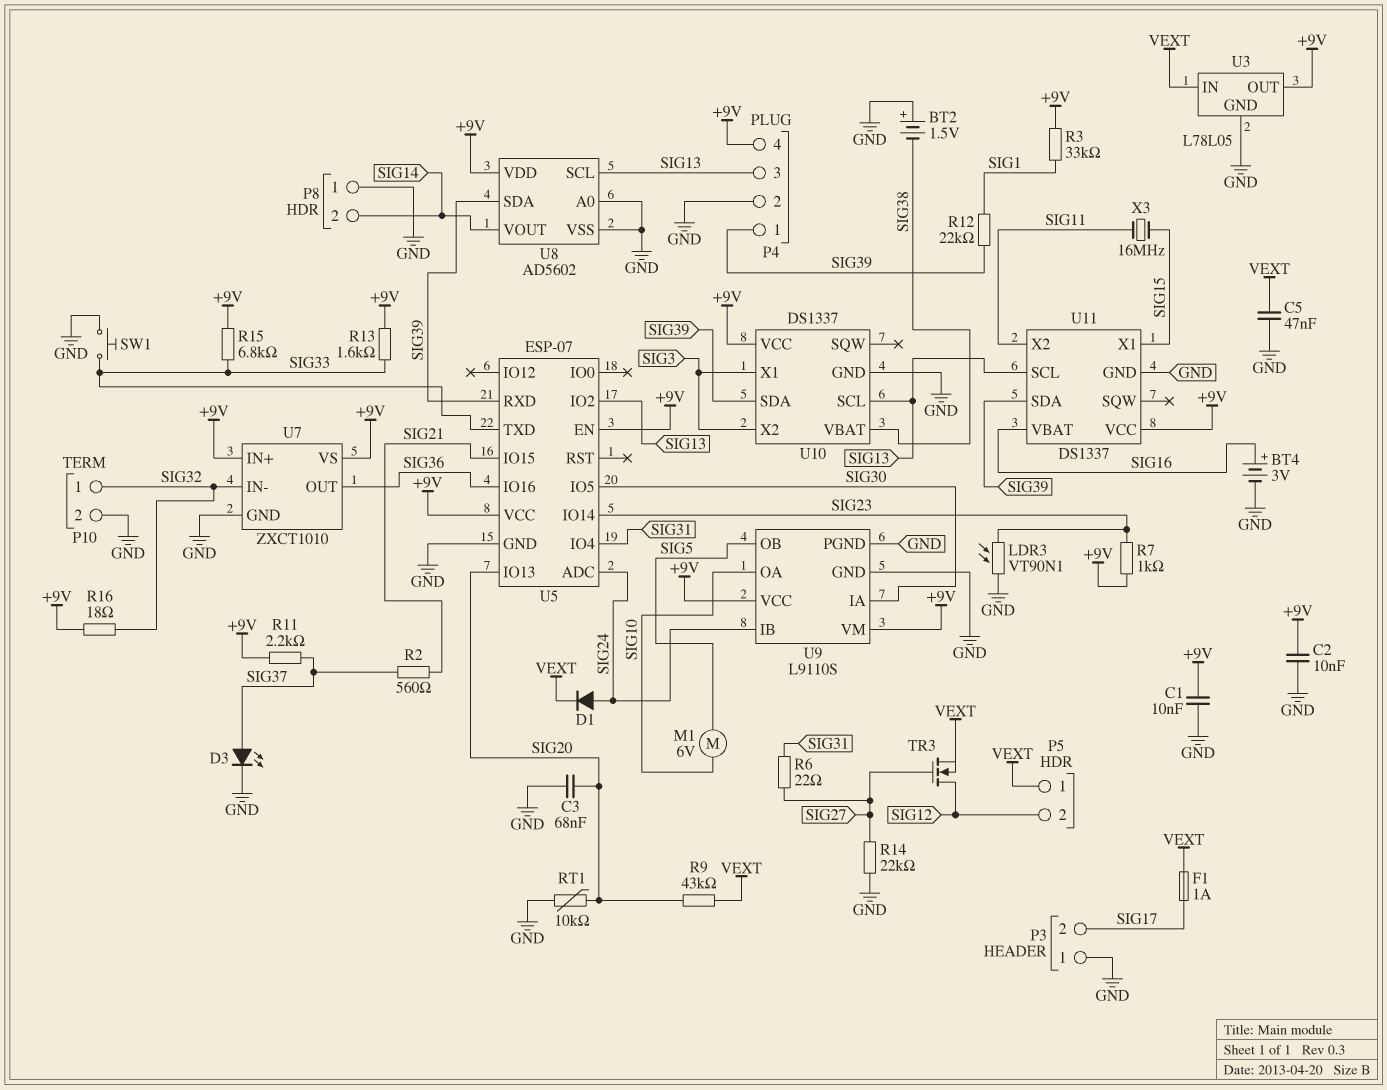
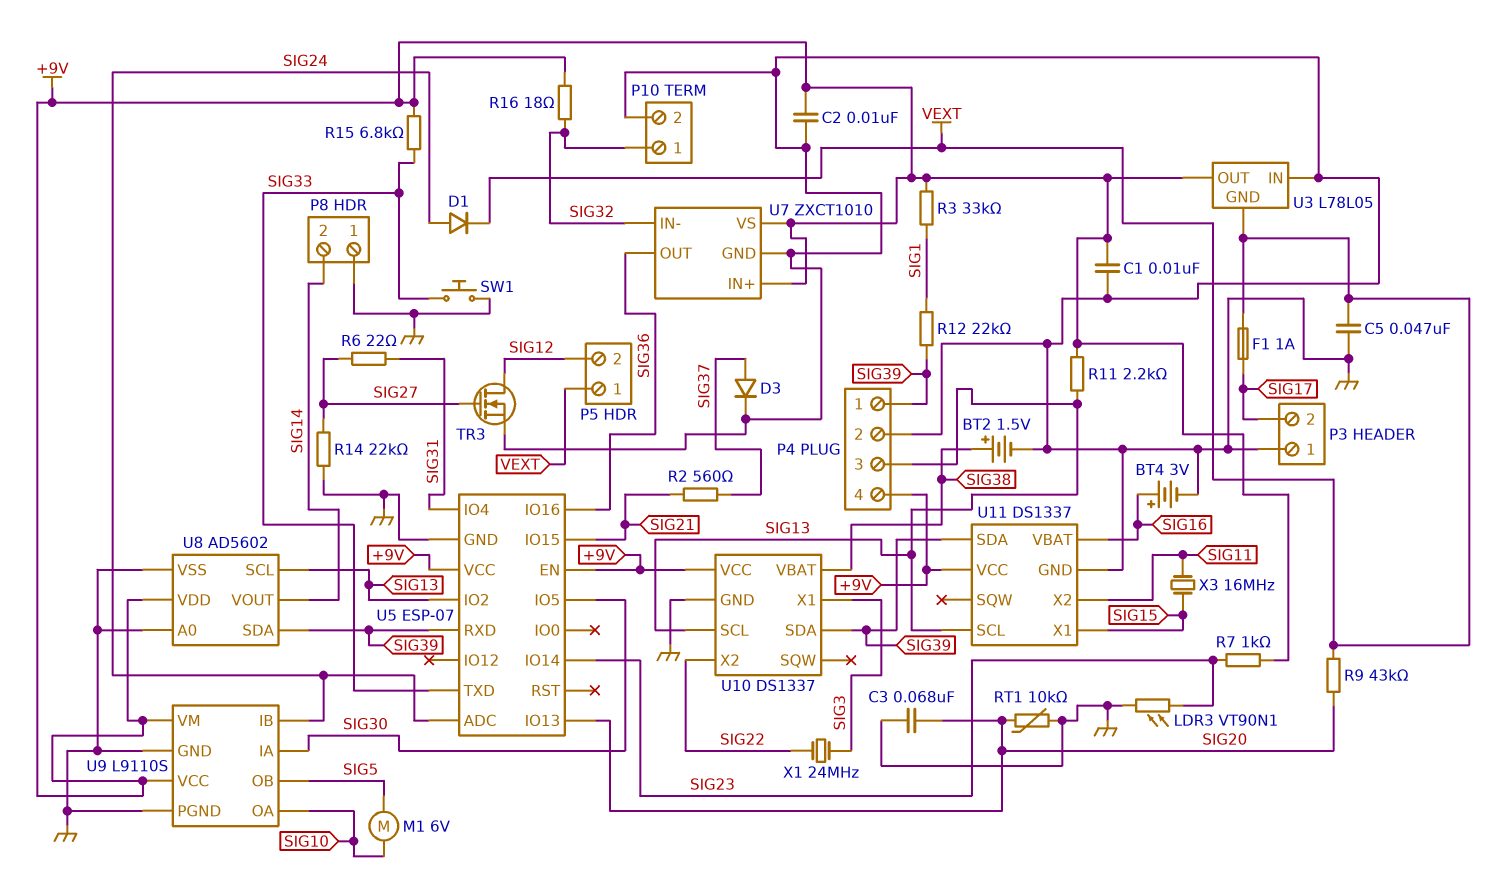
BT2: 1.5V (plus GND, minus SIG38) -> 1.5V (plus SIG38, minus GND)
D3: LED (A SIG37, K GND) -> diode (A SIG37, K GND)
R11: 2.2k (+9V, SIG37) -> 2.2k (+9V, SIG13)
R13: 1.6k (+9V, SIG33) -> none
TR3: NMOS (G SIG27, D SIG12, S VEXT) -> NMOS (G SIG27, D SIG12, S GND)
U3 pin GND: GND -> VEXT
U3 pin IN: VEXT -> GND
U10 pin X2: SIG3 -> SIG22
X1: none -> 24MHz (SIG3, SIG22)

